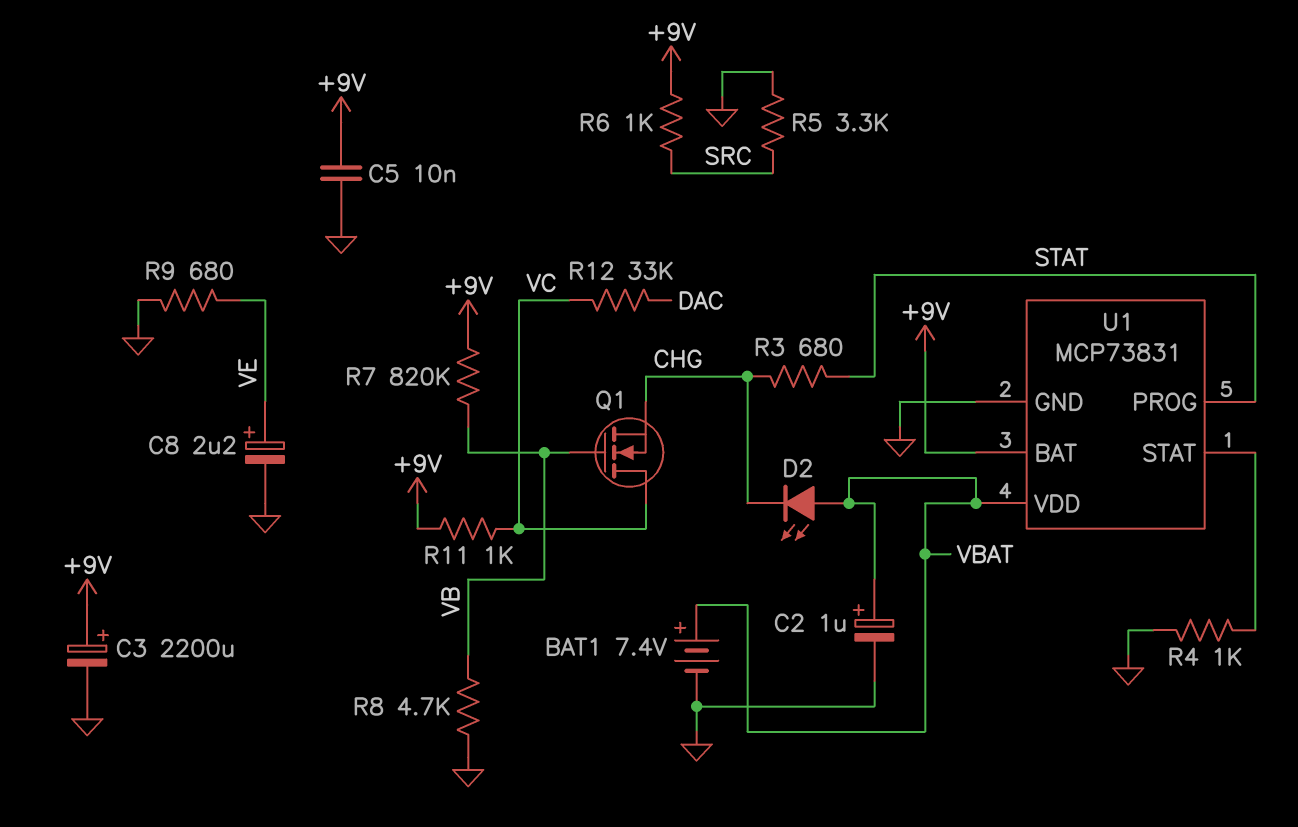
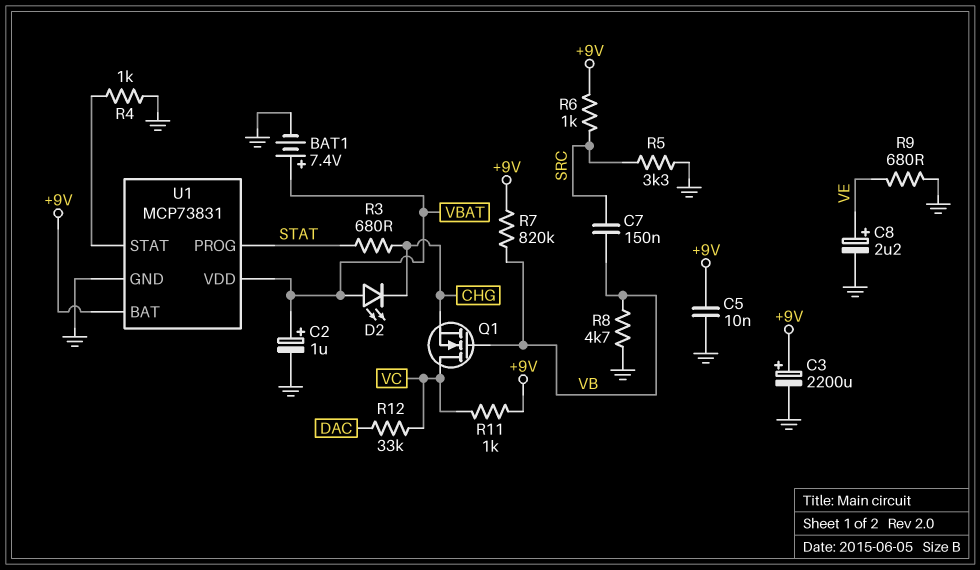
C7: none -> 150nF (SRC, VB)

